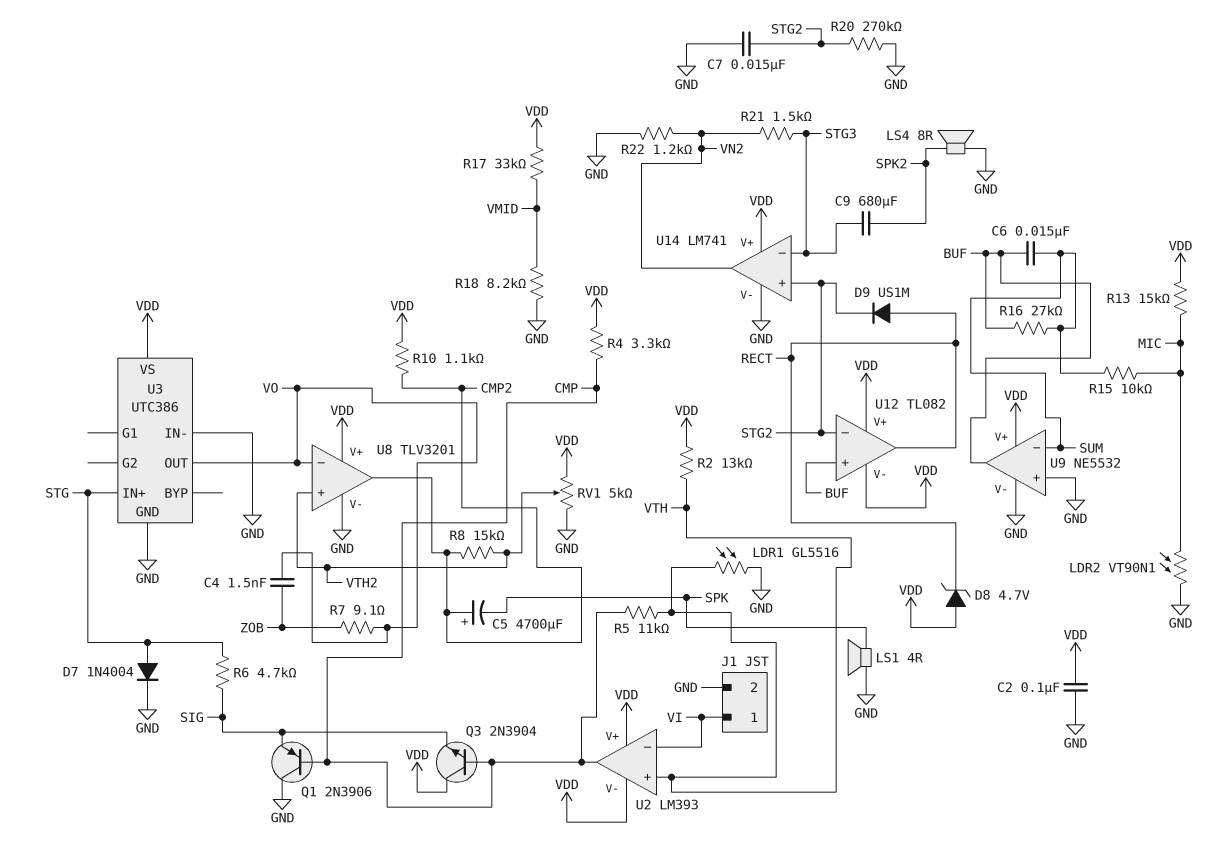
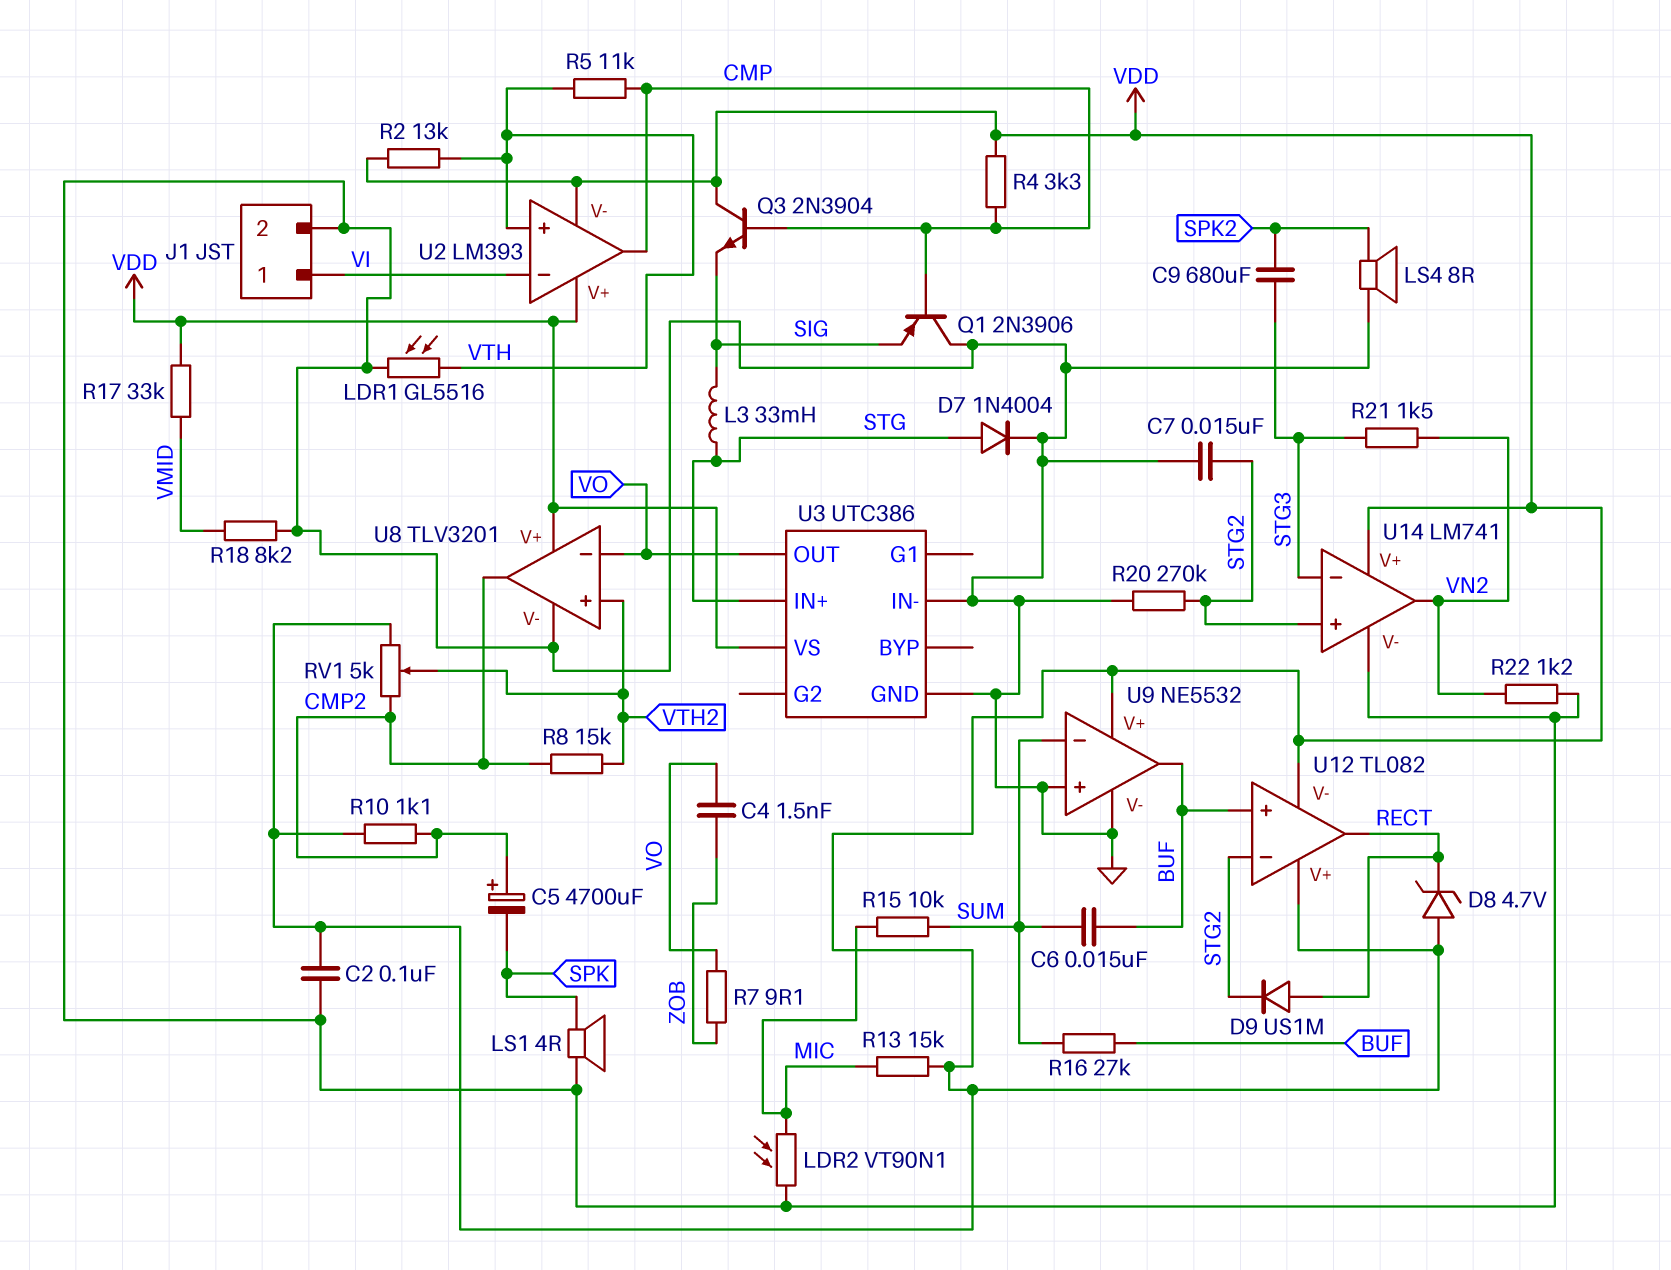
L3: none -> 33mH (SIG, STG)
R6: 4.7k (SIG, STG) -> none
RV1: 5k (GND, VDD, wiper VTH2) -> 5k (CMP2, VDD, wiper VTH2)

